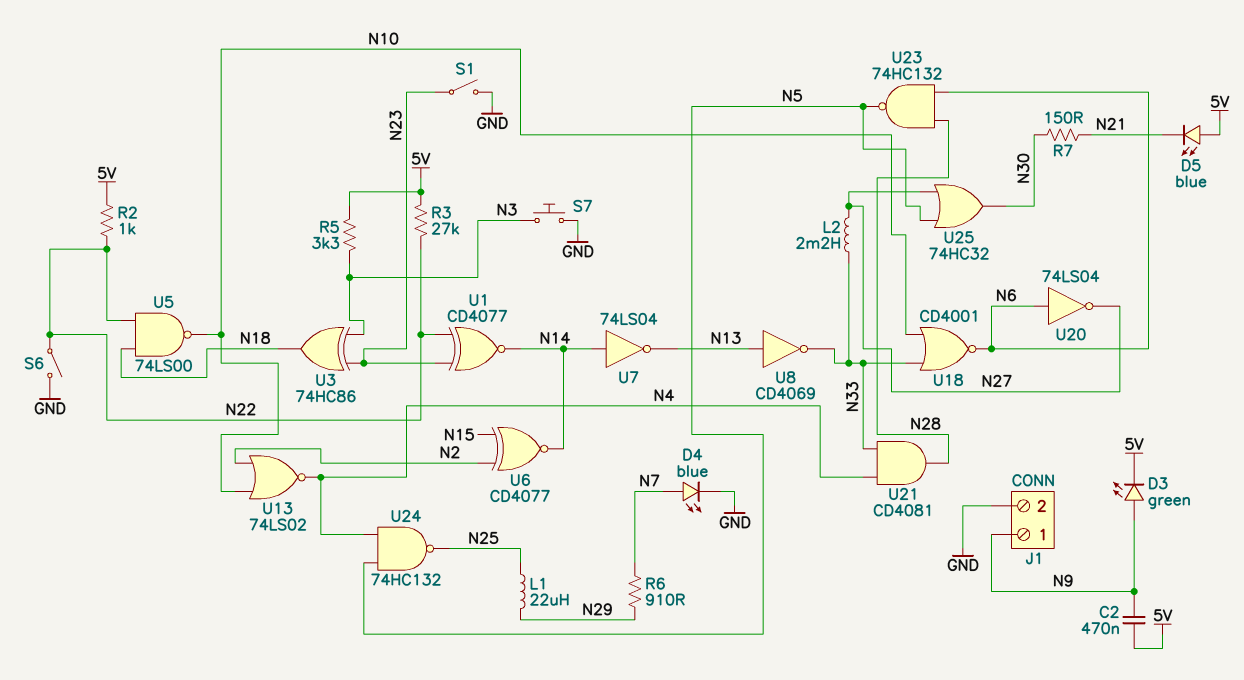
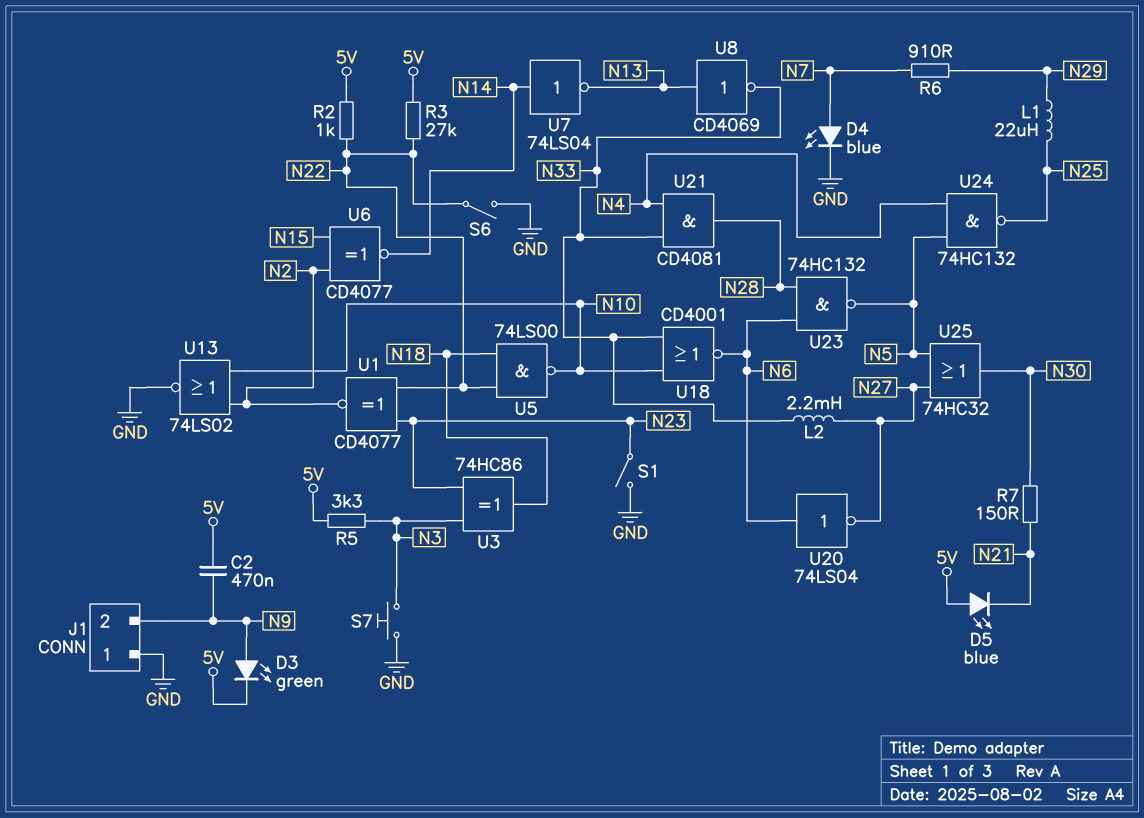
J1 pin 1: N9 -> GND
J1 pin 2: GND -> N9
U1: XNOR CD4077 (in N22, in N23, out N14) -> XNOR CD4077 (in N22, in N23, out N2)
U13: NOR 74LS02 (in N2, in N10, out N4) -> NOR 74LS02 (in N2, in N10, out GND)

